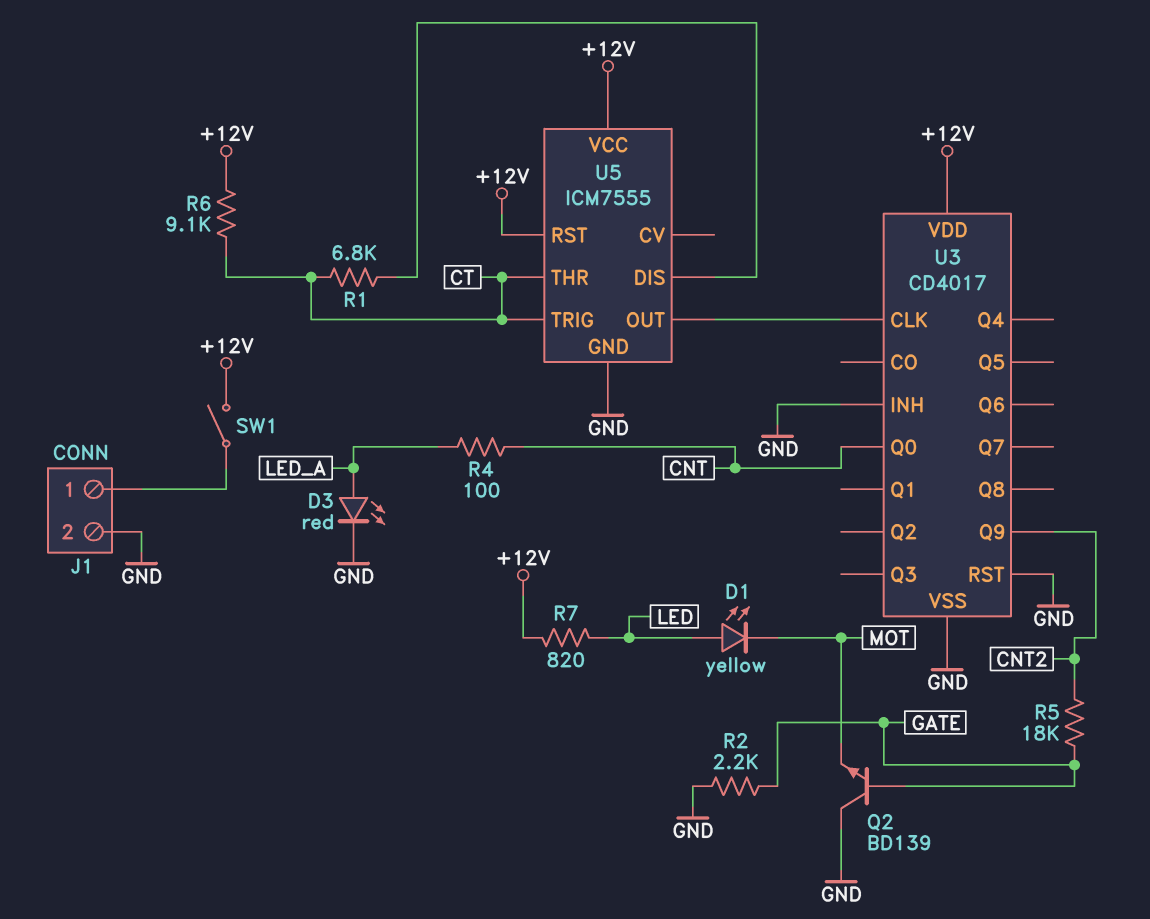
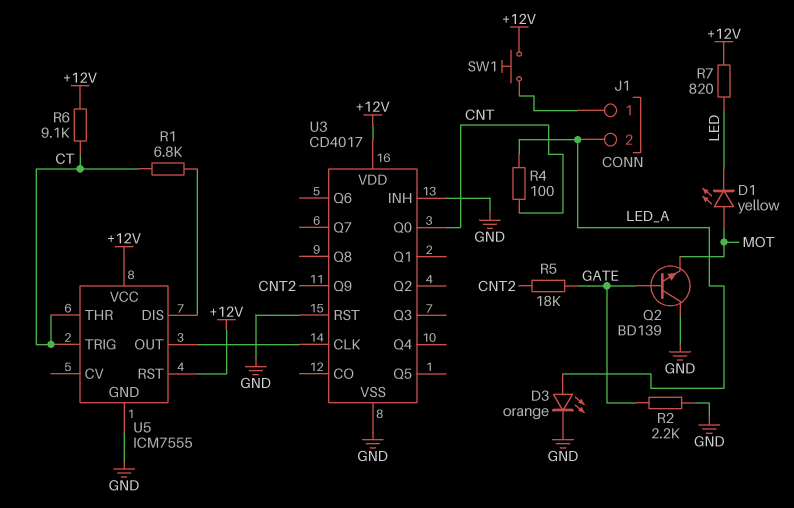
D1: LED yellow (A LED, K MOT) -> LED yellow (A MOT, K LED)
D3: LED red (A LED_A, K GND) -> LED orange (A LED_A, K GND)
J1 pin 2: GND -> LED_A
SW1: switch (+12V, J1/1) -> button (+12V, J1/1)

